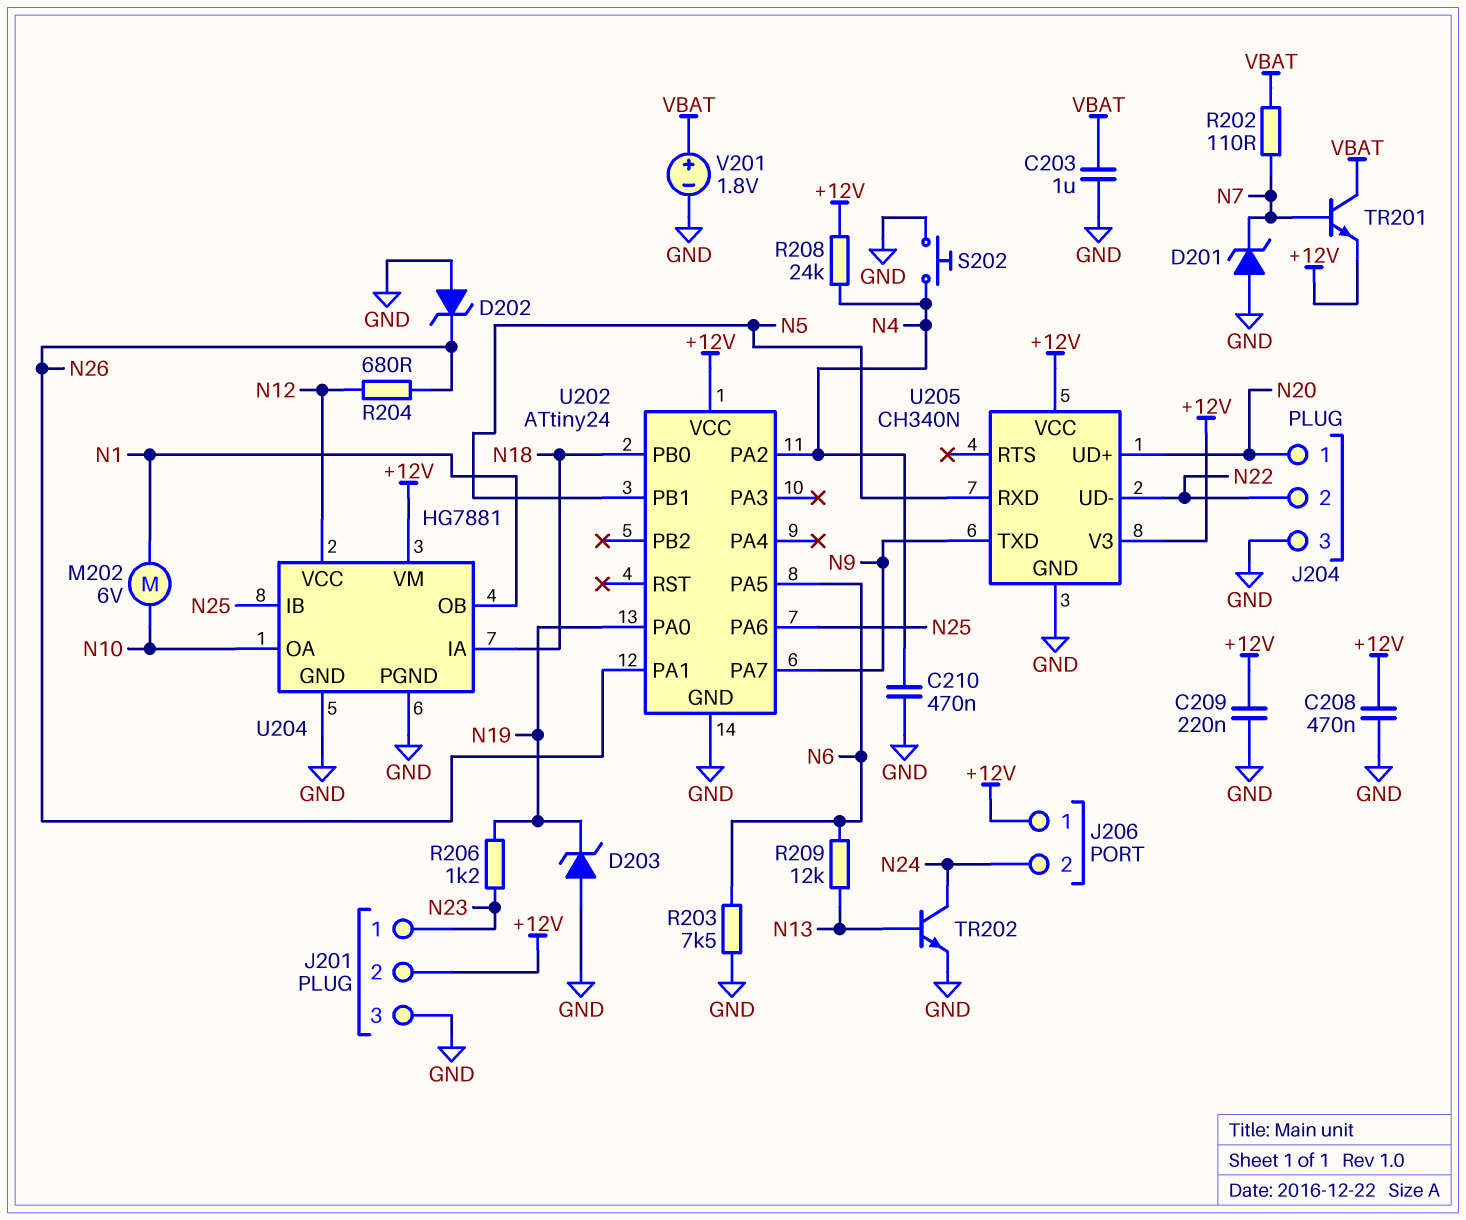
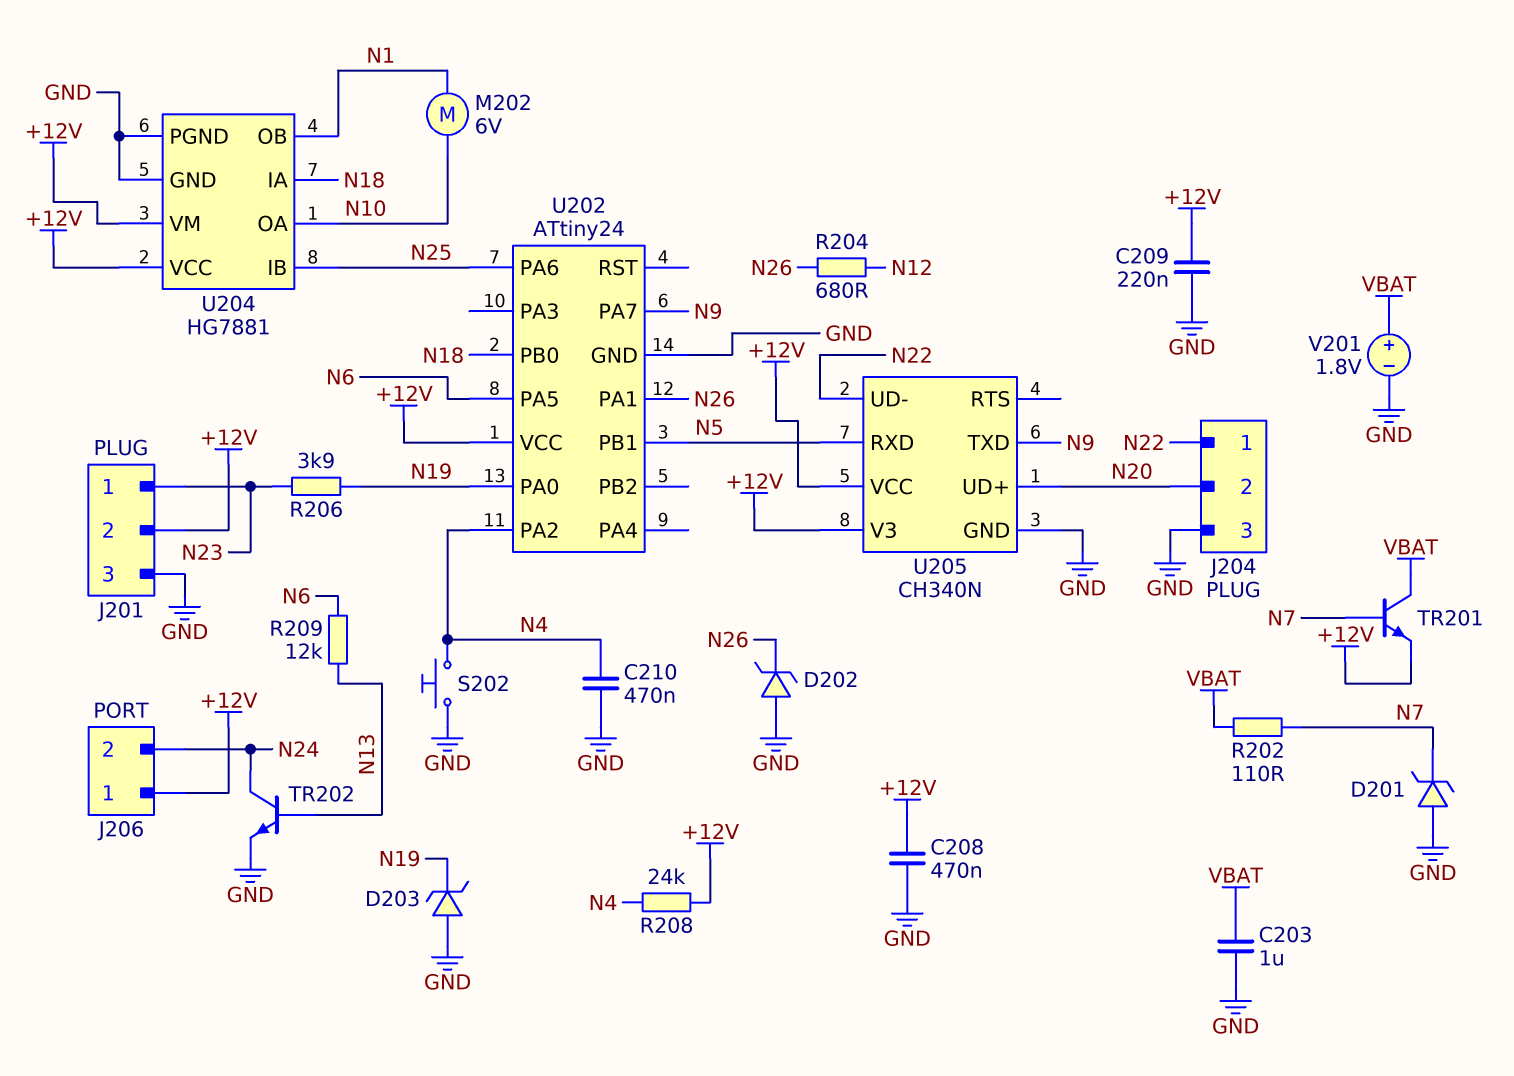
J204 pin 1: N20 -> N22
J204 pin 2: N22 -> N20
R203: 7.5k (GND, N6) -> none
R206: 1.2k (N19, N23) -> 3.9k (N19, N23)
U204 pin VCC: N12 -> +12V

